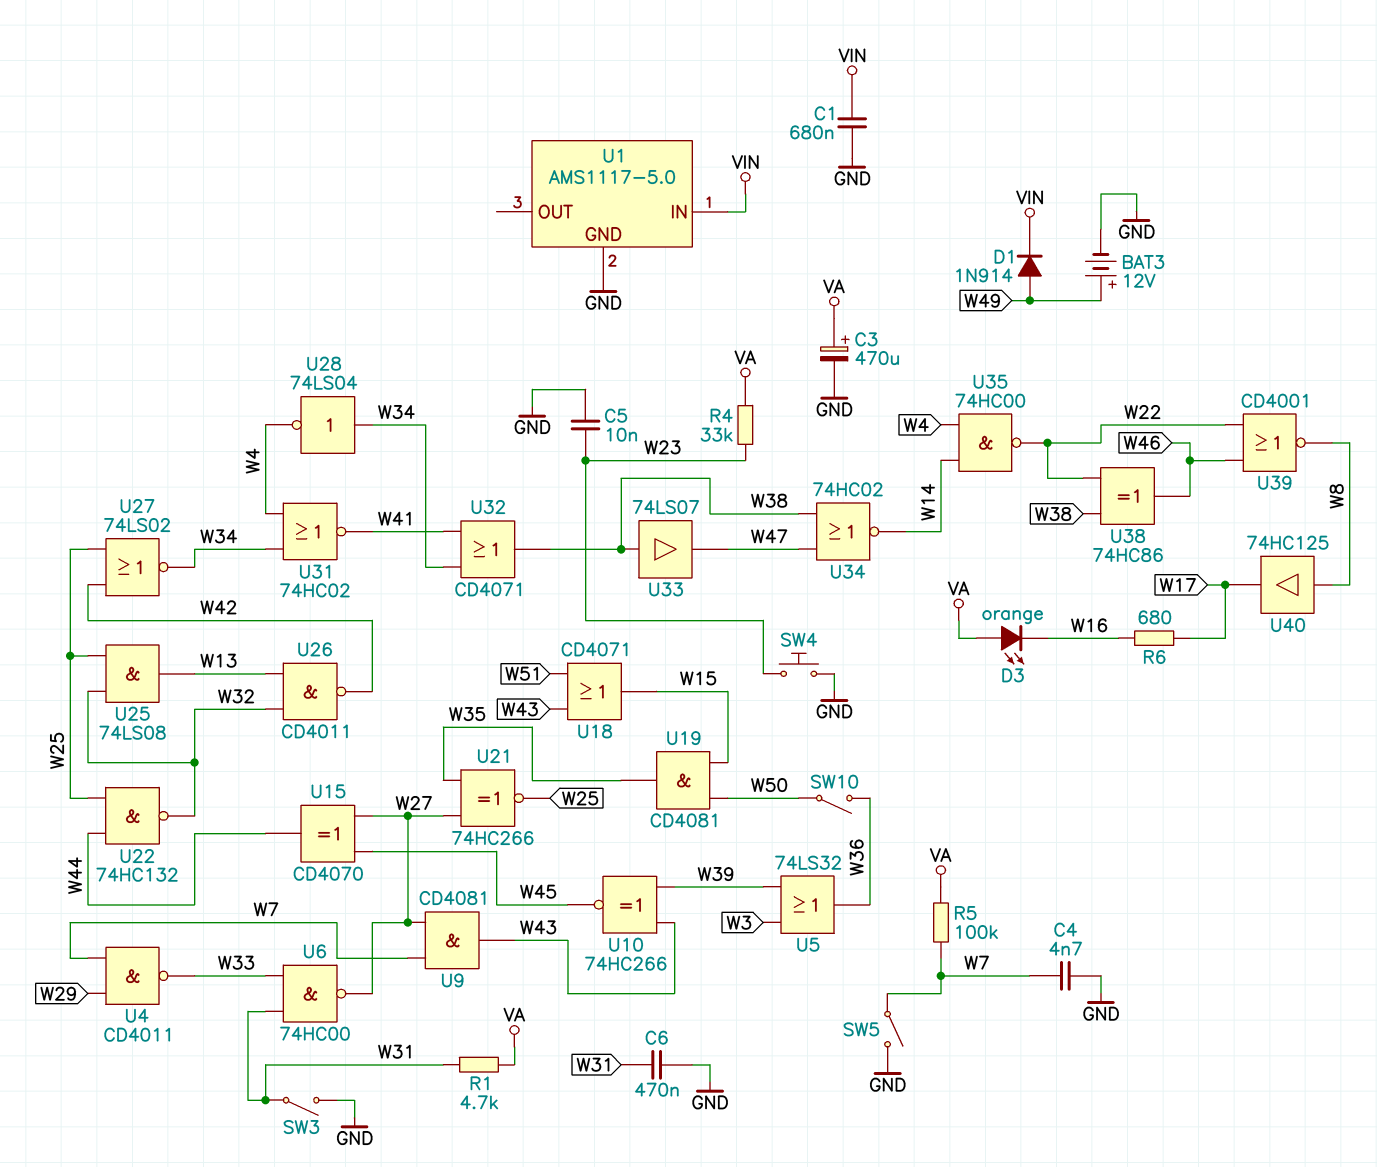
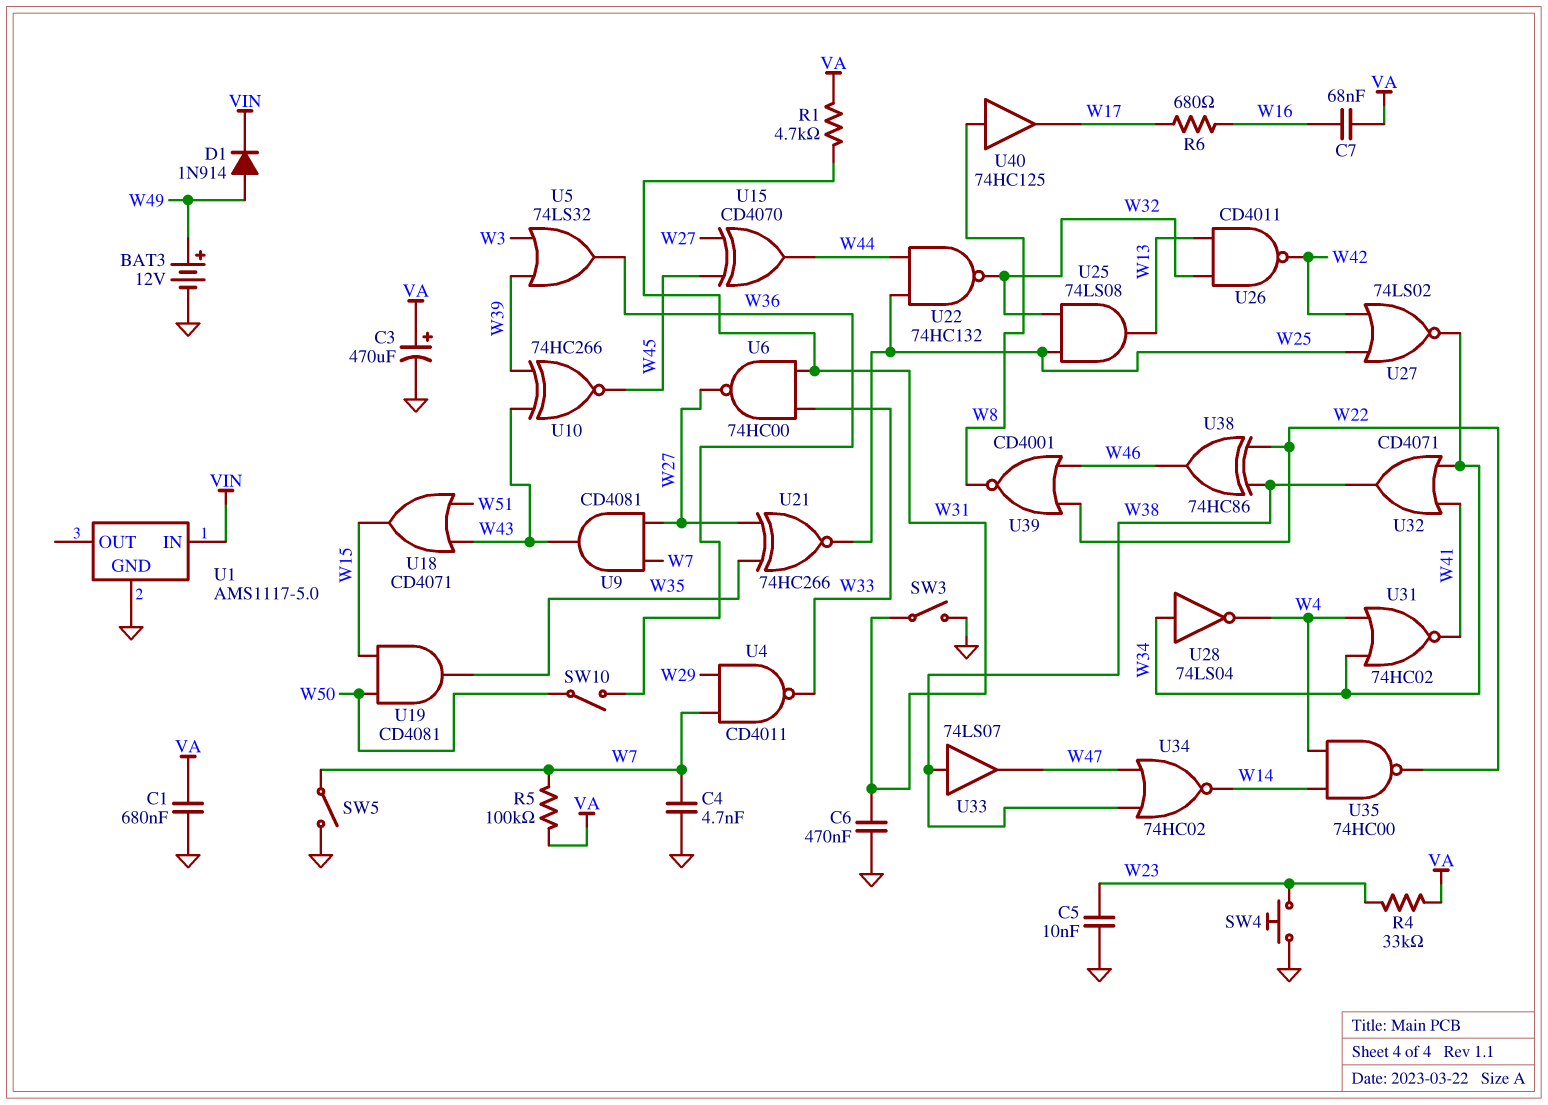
C1: 680nF (GND, VIN) -> 680nF (GND, VA)
C7: none -> 68nF (VA, W16)
D3: LED orange (A VA, K W16) -> none

